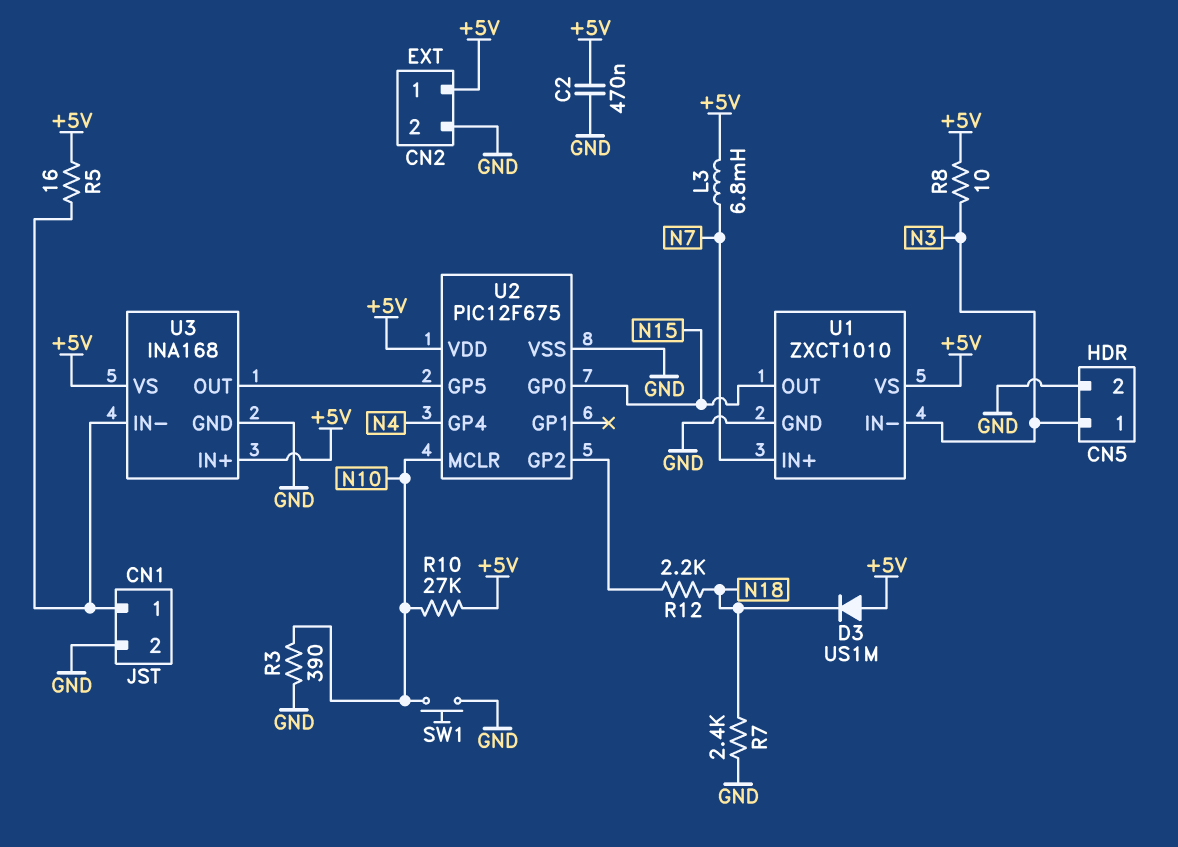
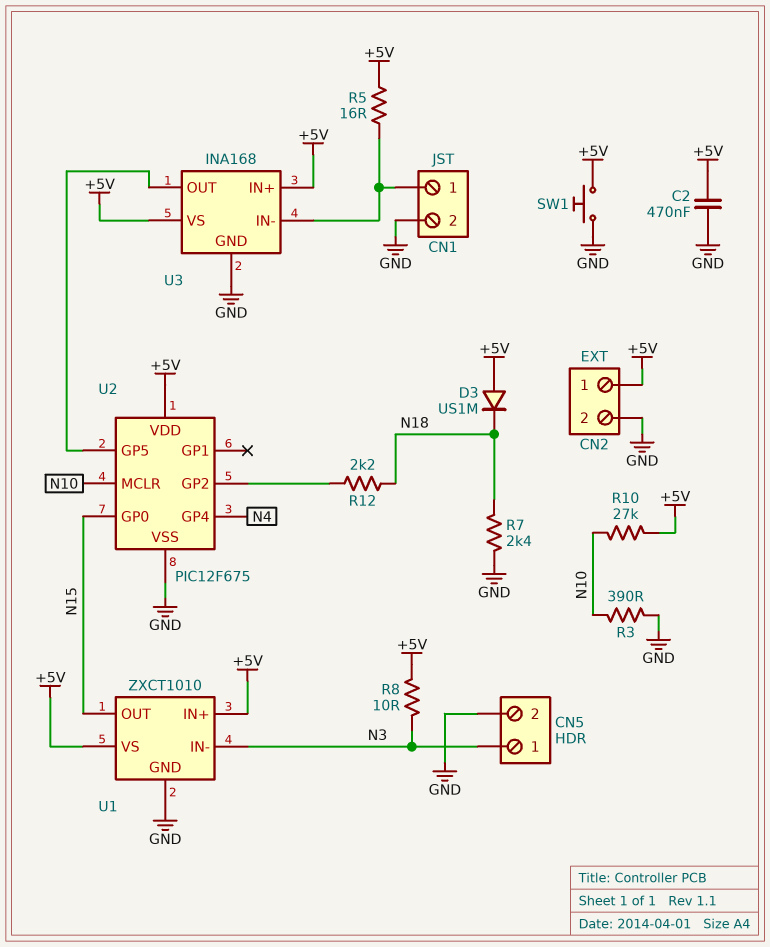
L3: 6.8mH (+5V, N7) -> none
SW1: button (GND, N10) -> button (+5V, GND)
U1 pin IN+: N7 -> +5V

